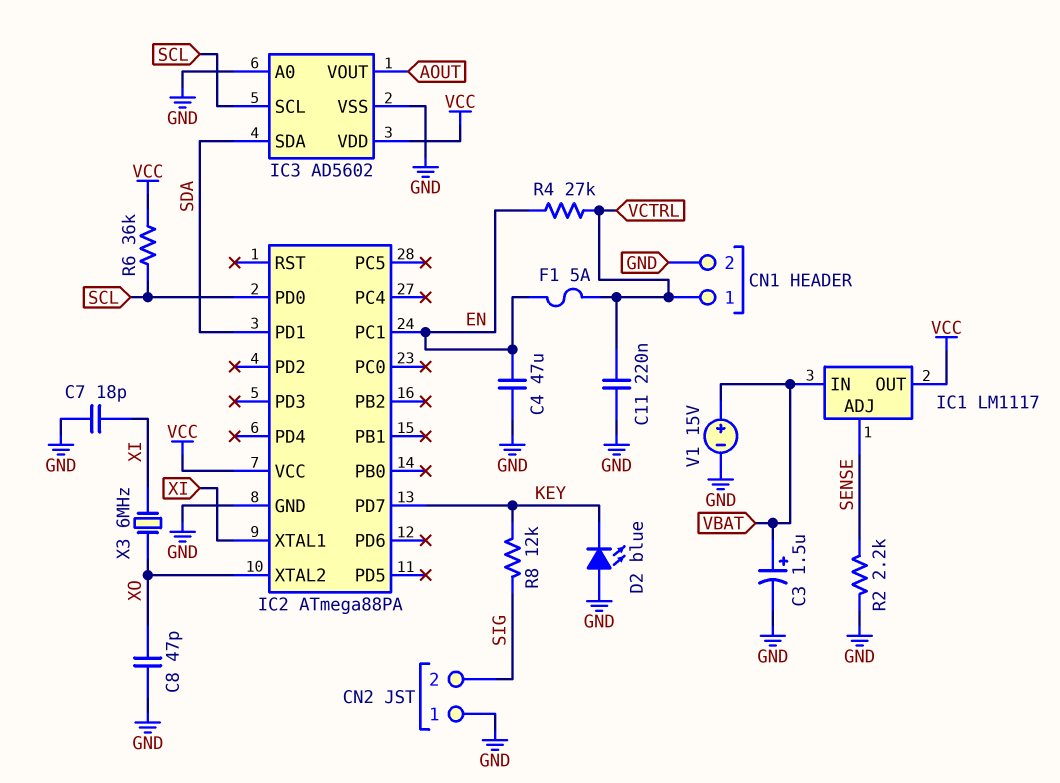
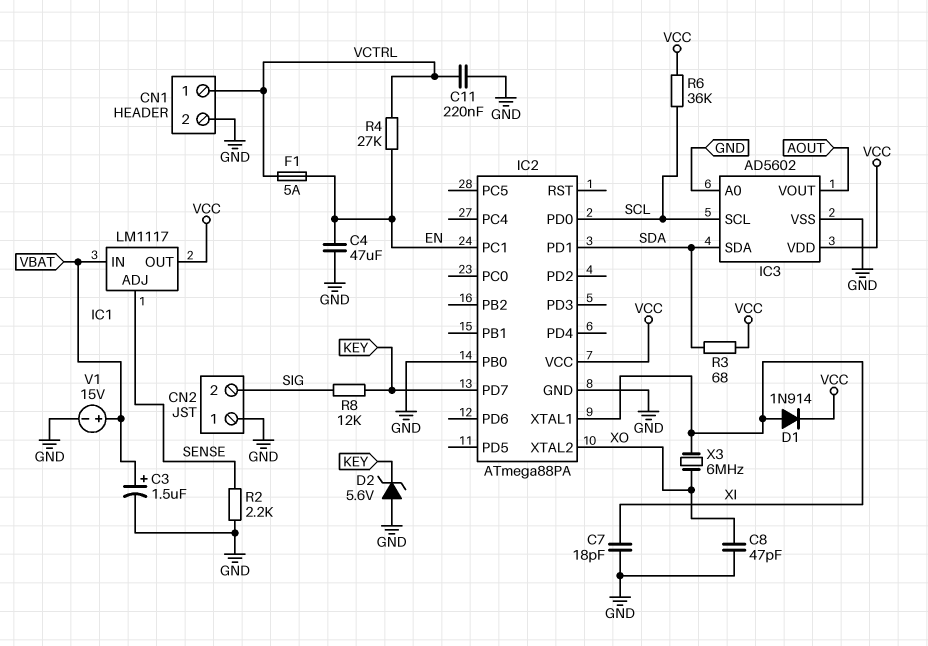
D1: none -> diode 1N914 (A XI, K VCC)
D2: LED blue (A GND, K KEY) -> zener 5.6V (A GND, K KEY)
IC2 pin PB0: none -> GND
R3: none -> 68 (SDA, VCC)

